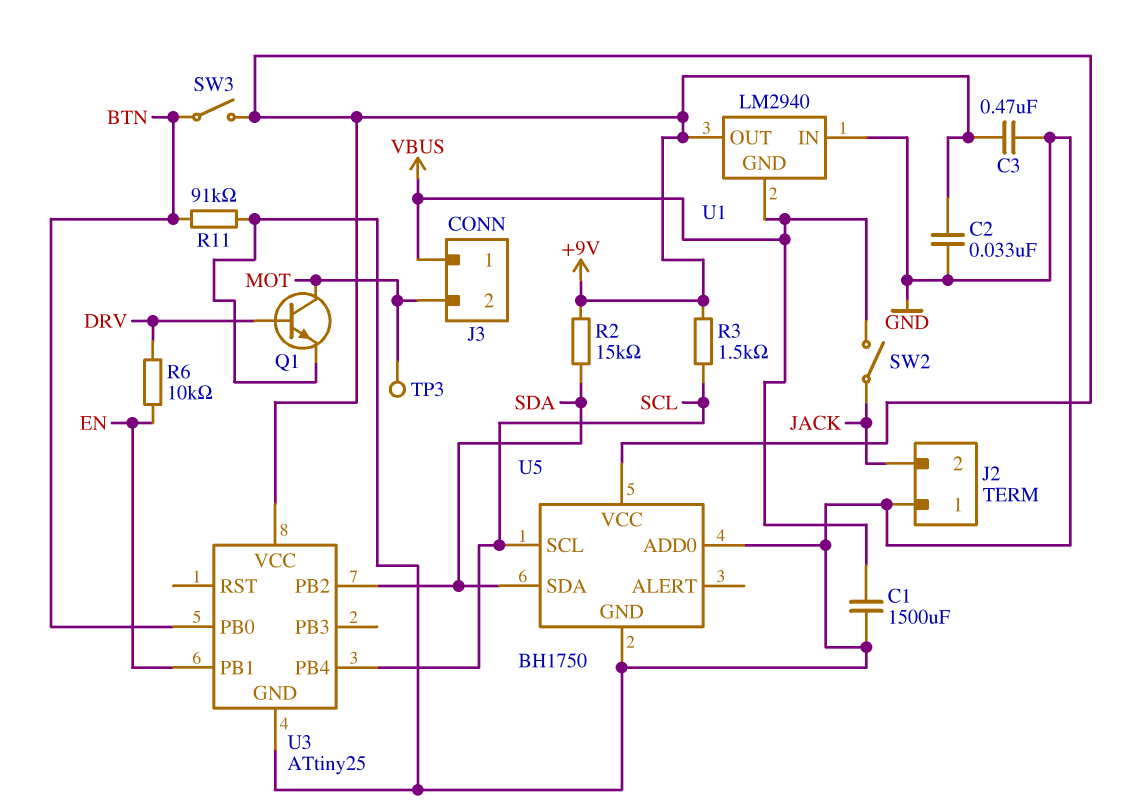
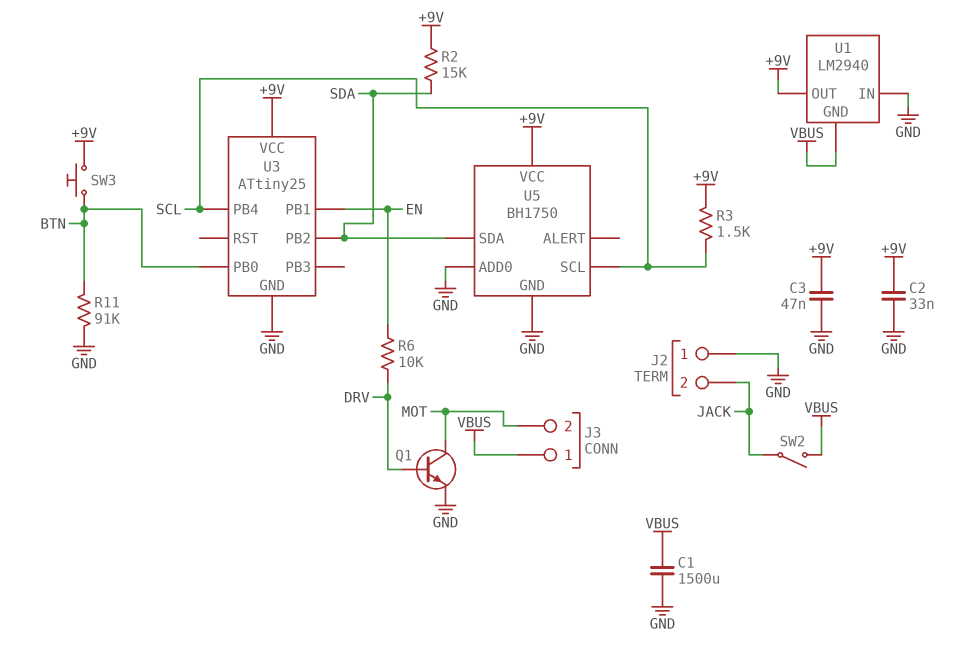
C3: 470nF (+9V, GND) -> 47nF (+9V, GND)
SW3: switch (+9V, BTN) -> button (+9V, BTN)
TP3: test point (MOT) -> none

